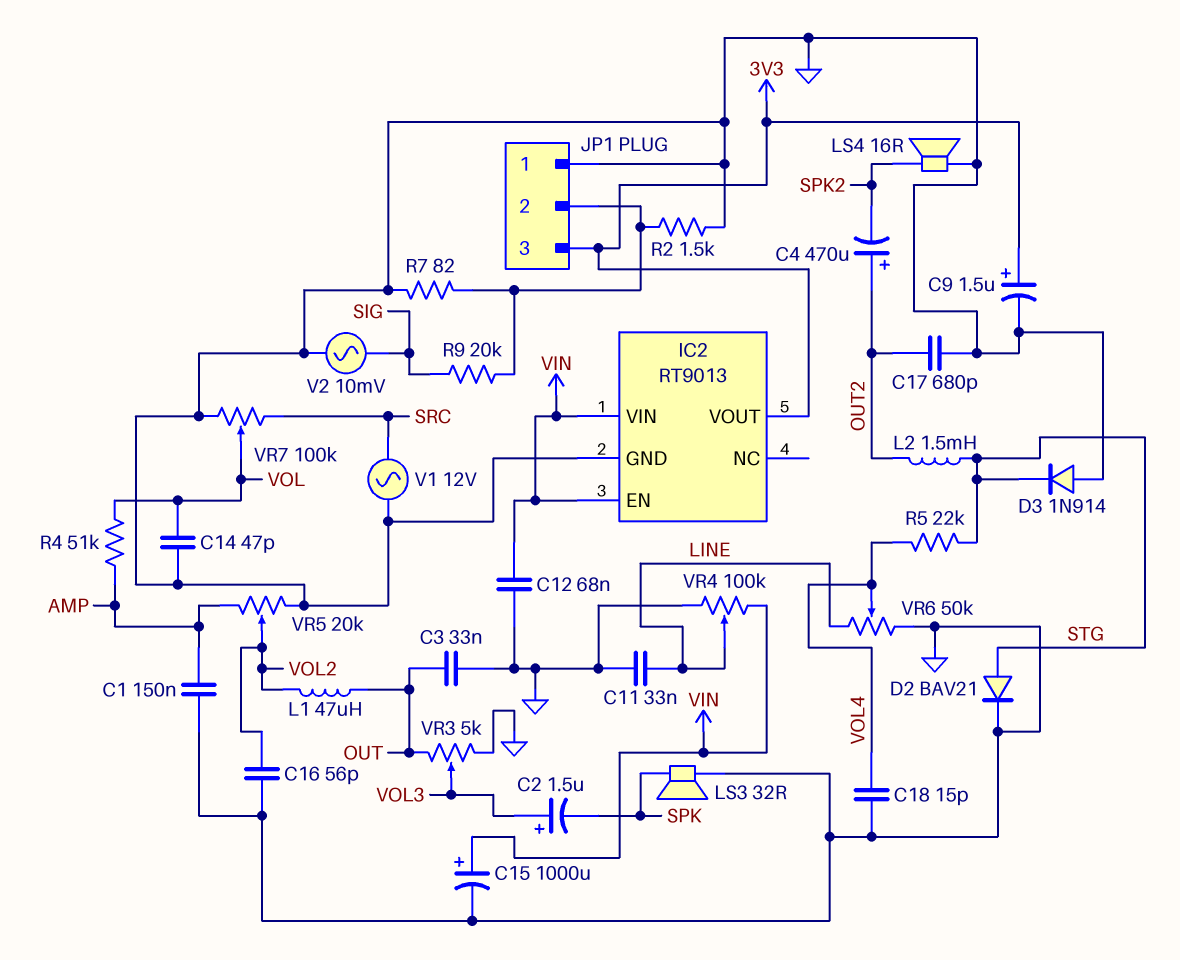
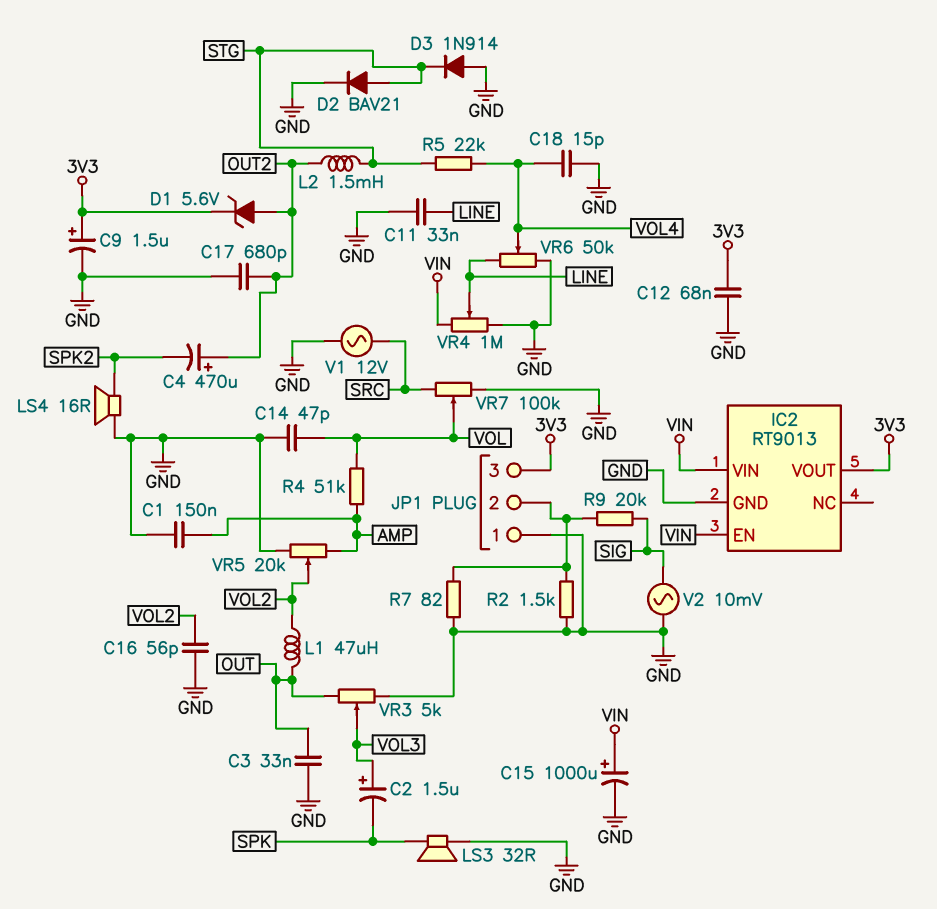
C12: 68nF (GND, VIN) -> 68nF (3V3, GND)
D1: none -> zener 5.6V (A OUT2, K 3V3)
VR4: 100k (GND, VIN, wiper LINE) -> 1M (GND, VIN, wiper LINE)

